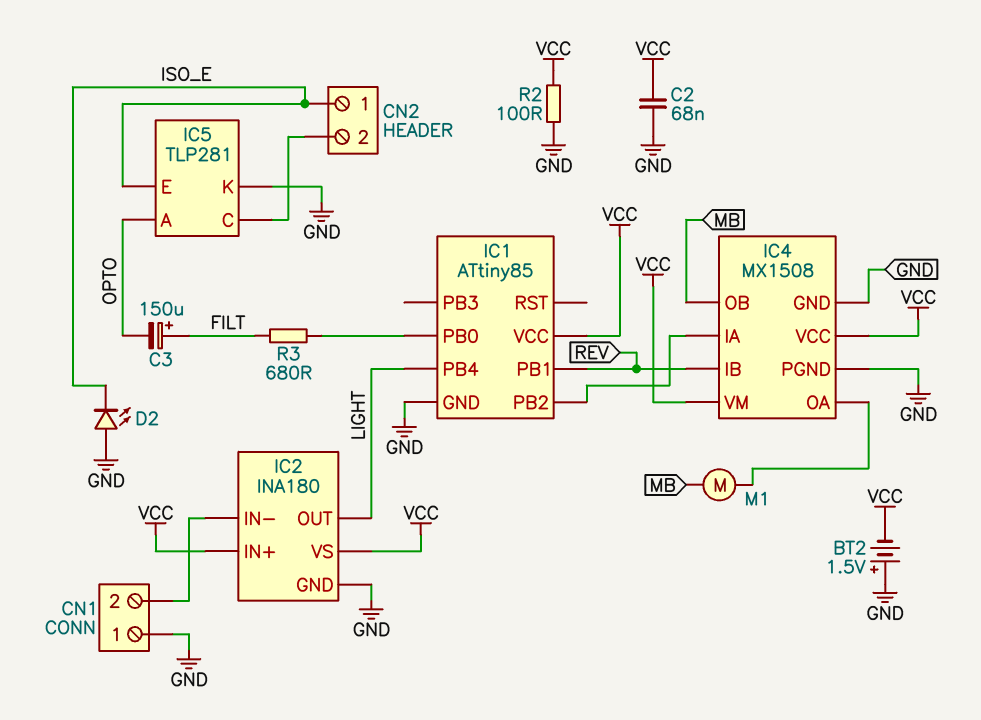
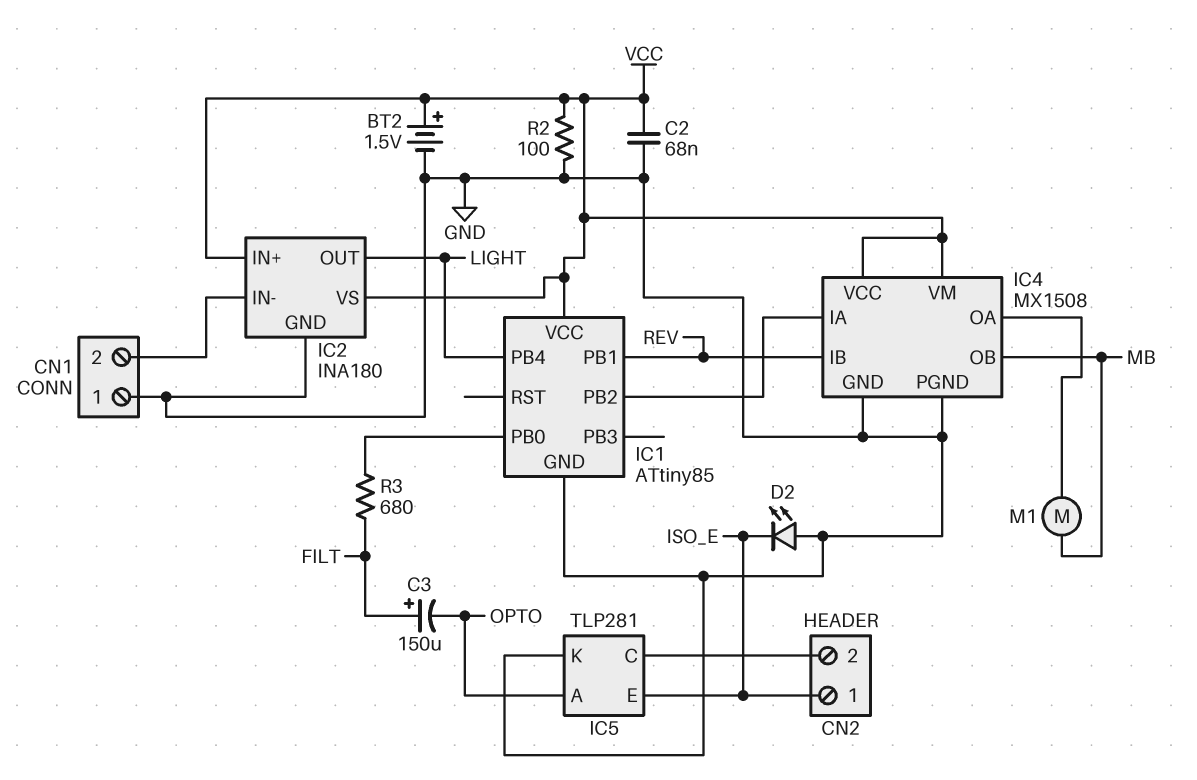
BT2: 1.5V (plus GND, minus VCC) -> 1.5V (plus VCC, minus GND)

